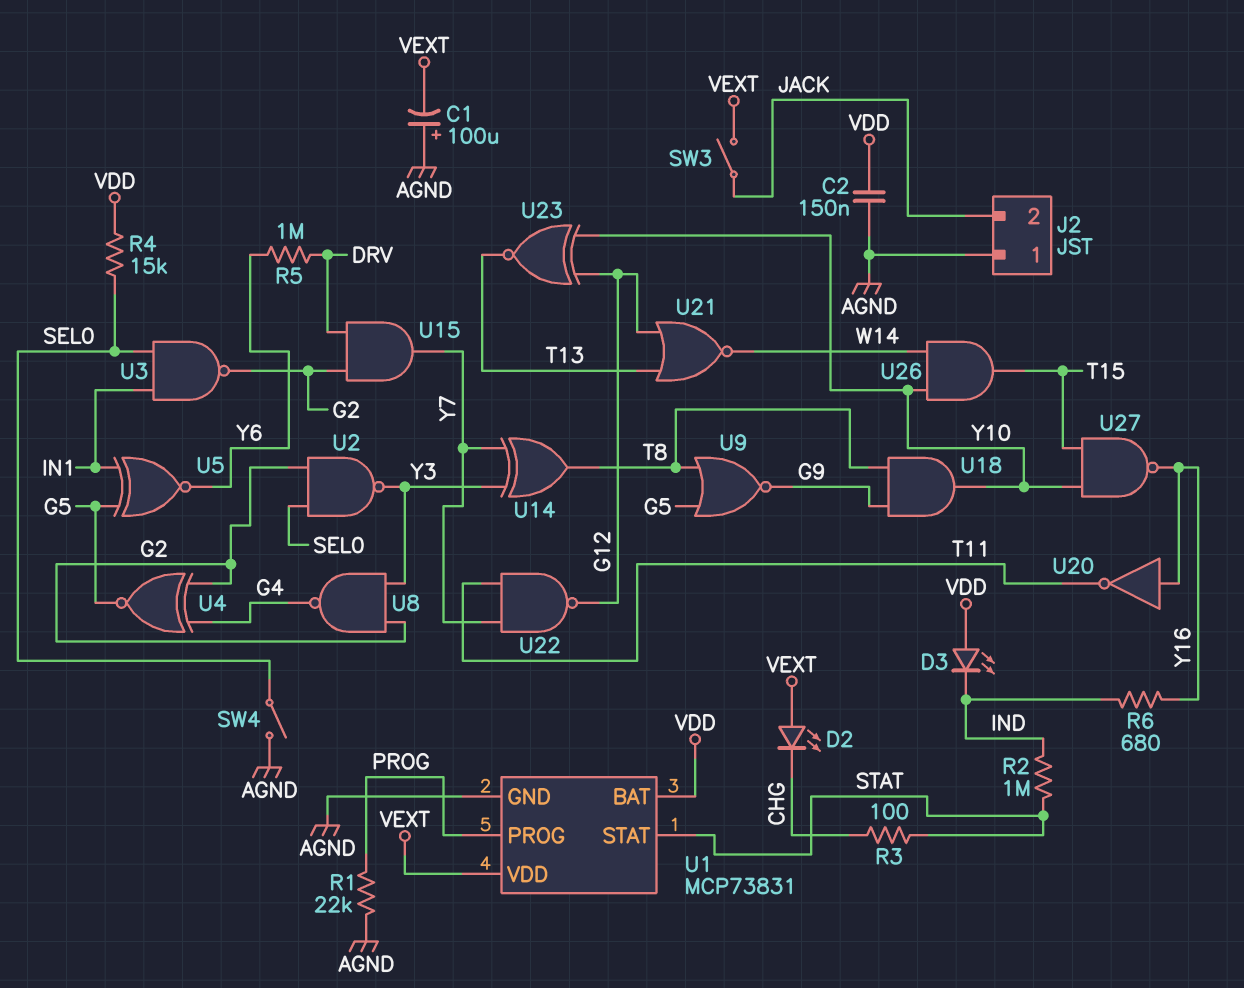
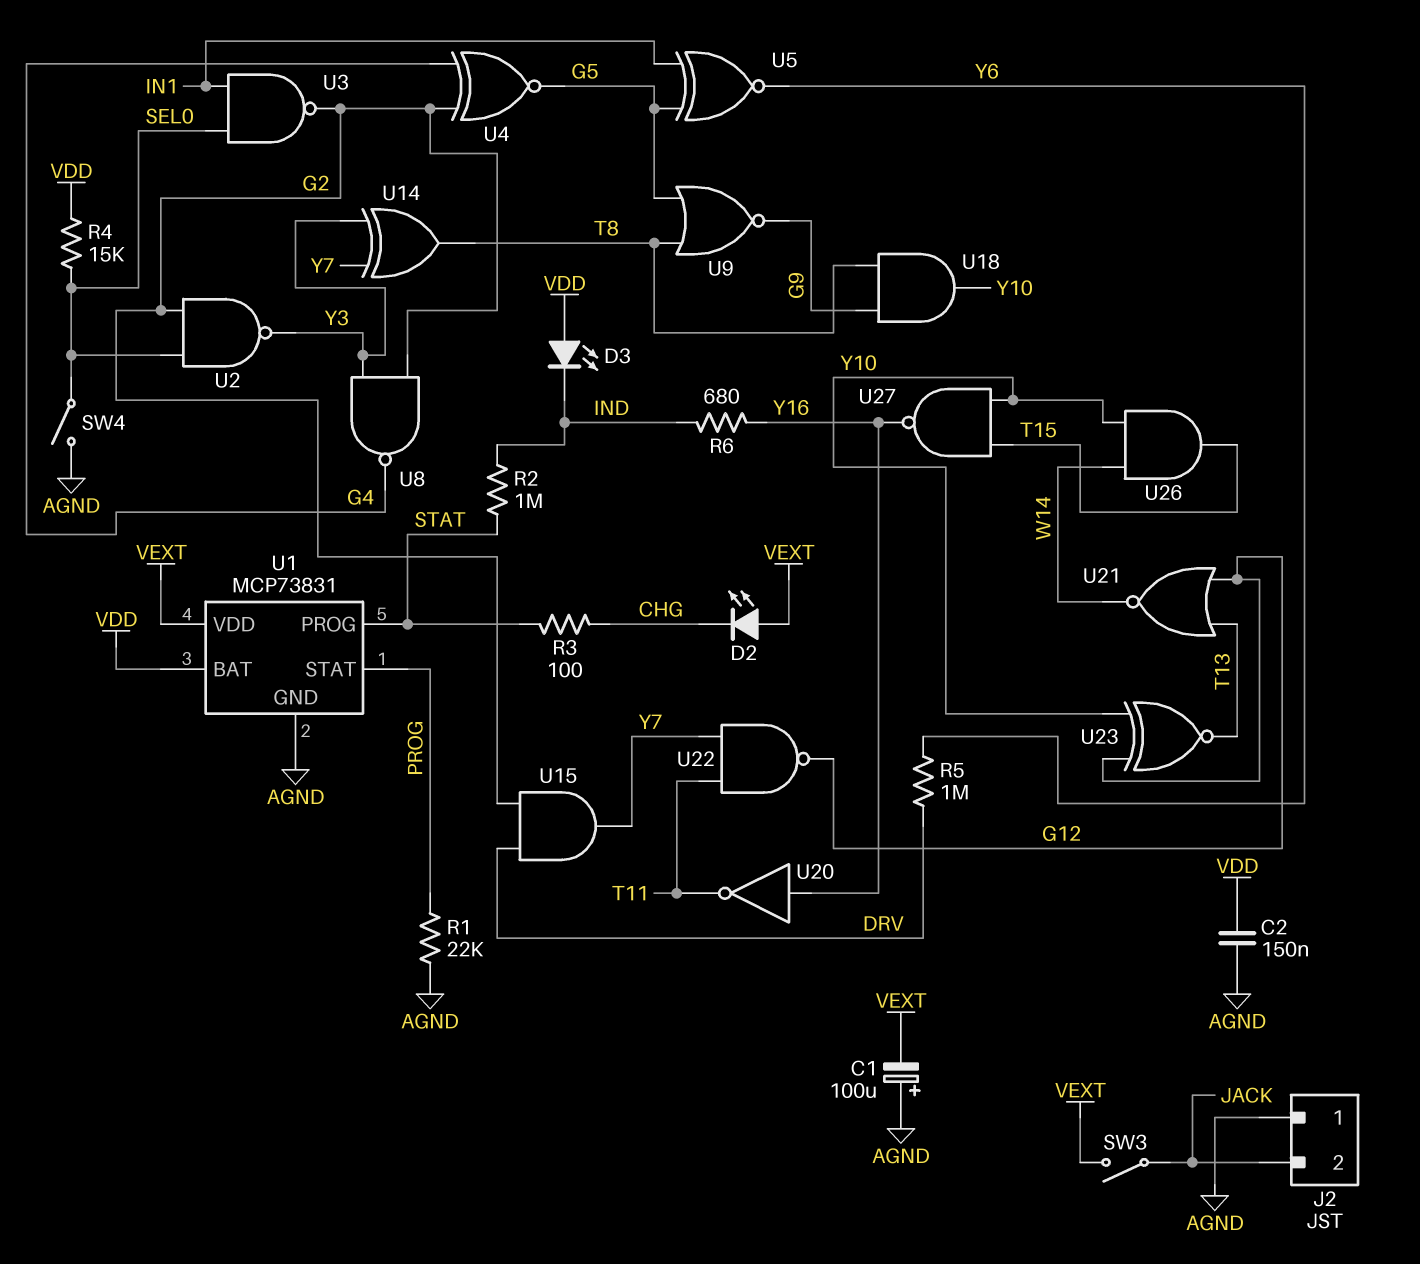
U1 pin PROG: PROG -> STAT
U1 pin STAT: STAT -> PROG

